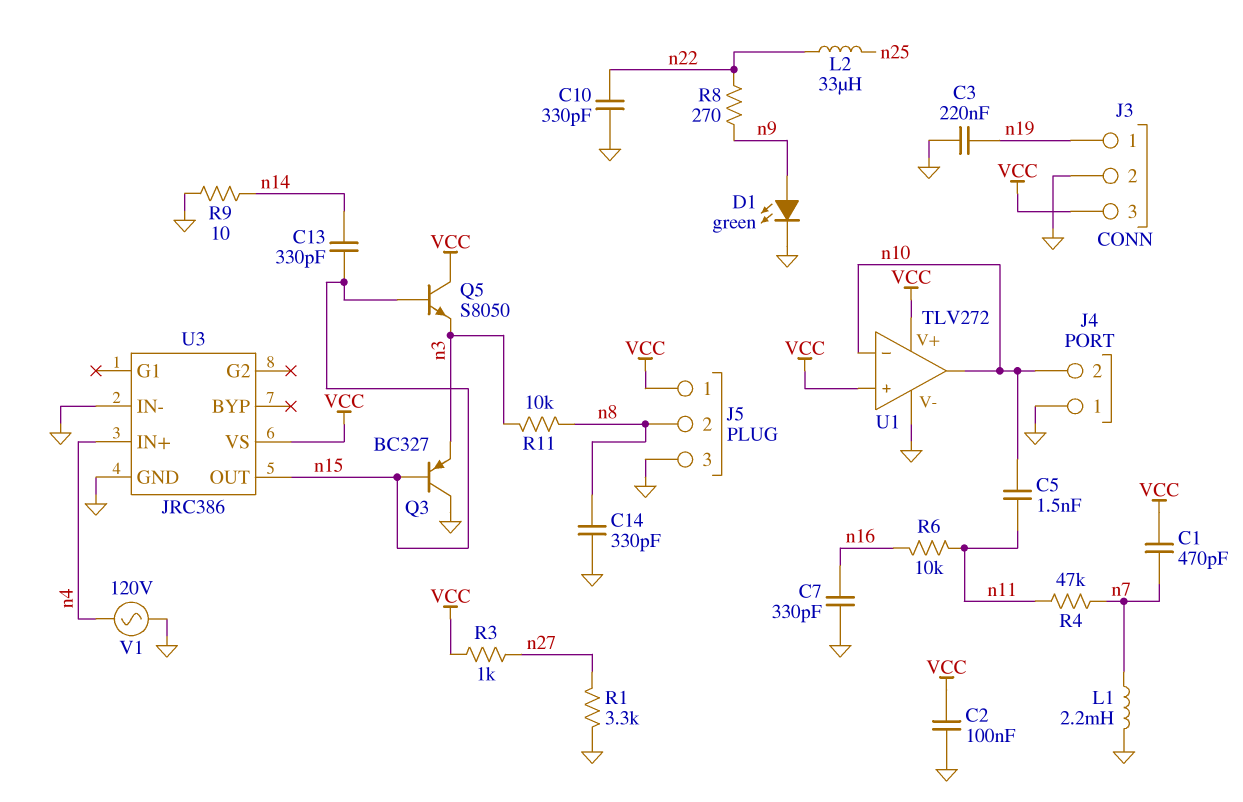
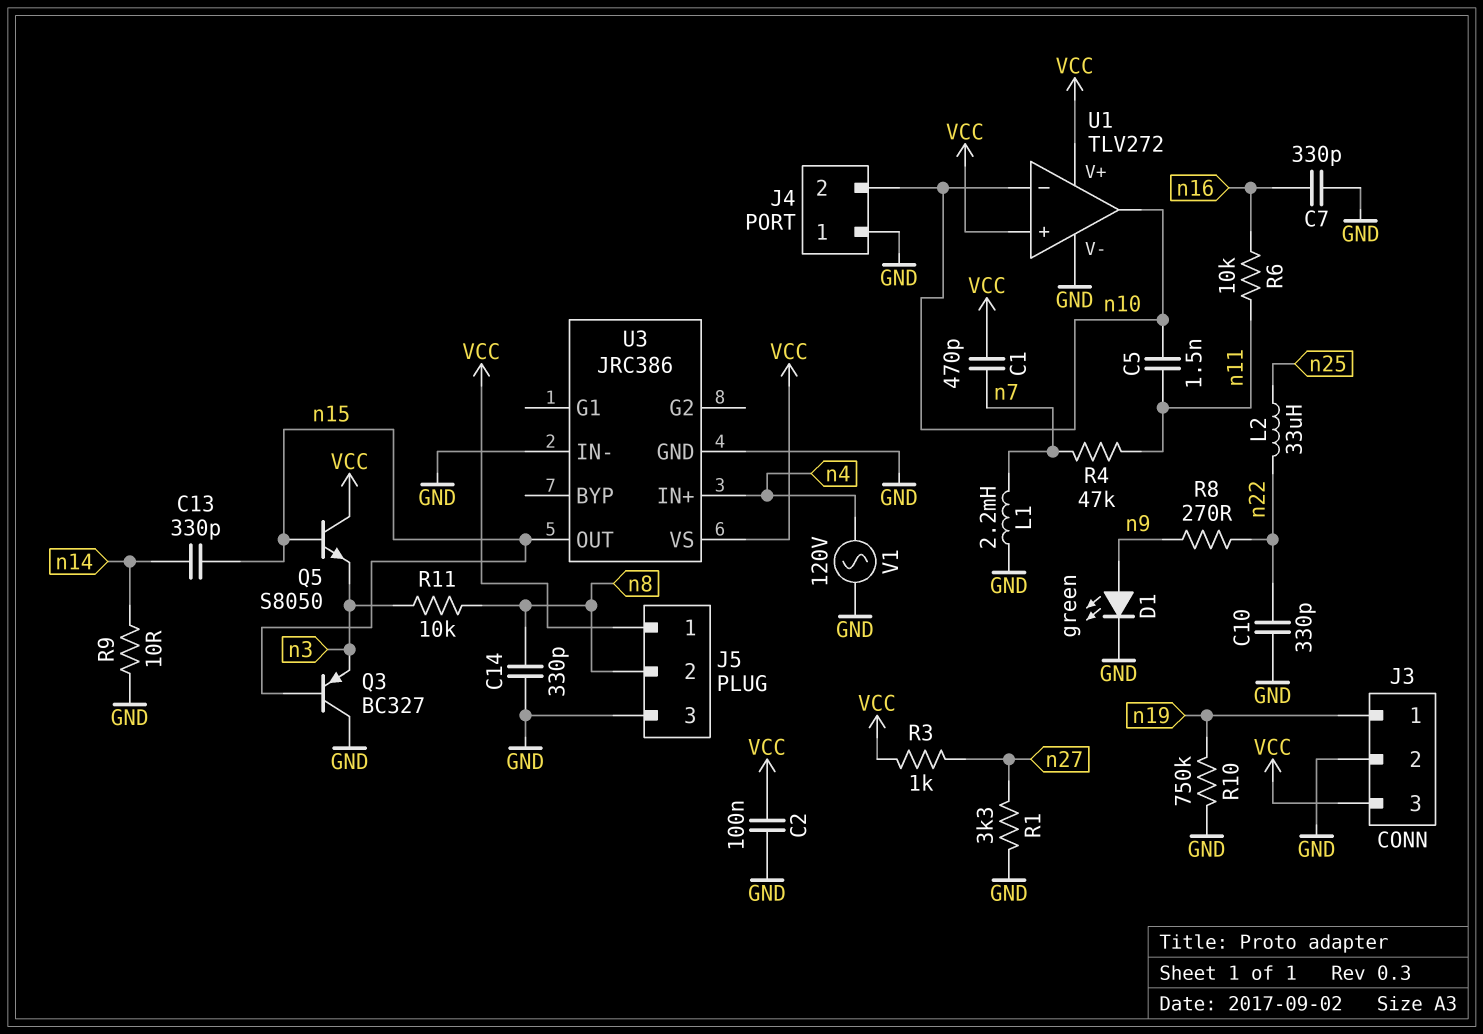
C3: 220nF (GND, n19) -> none
R10: none -> 750k (GND, n19)

